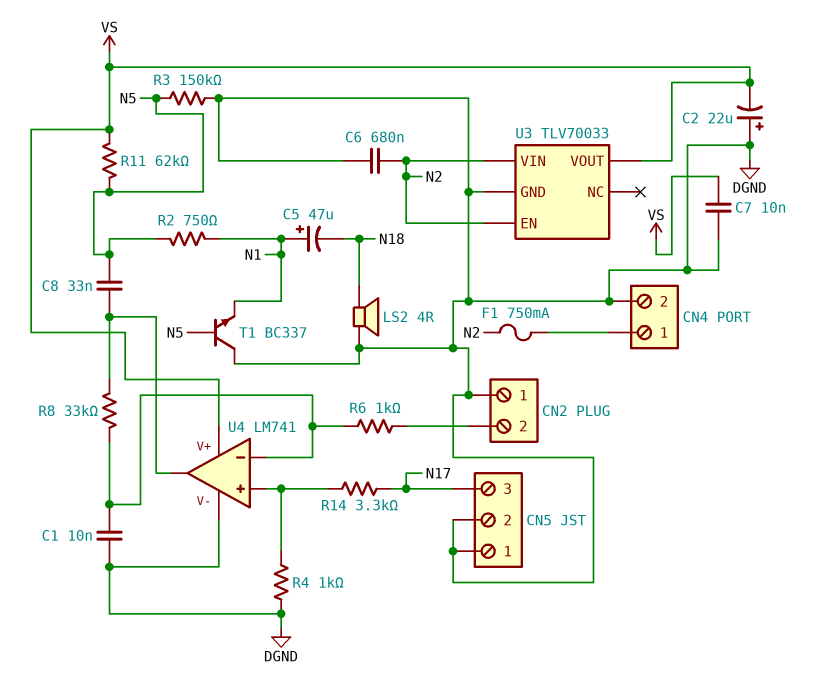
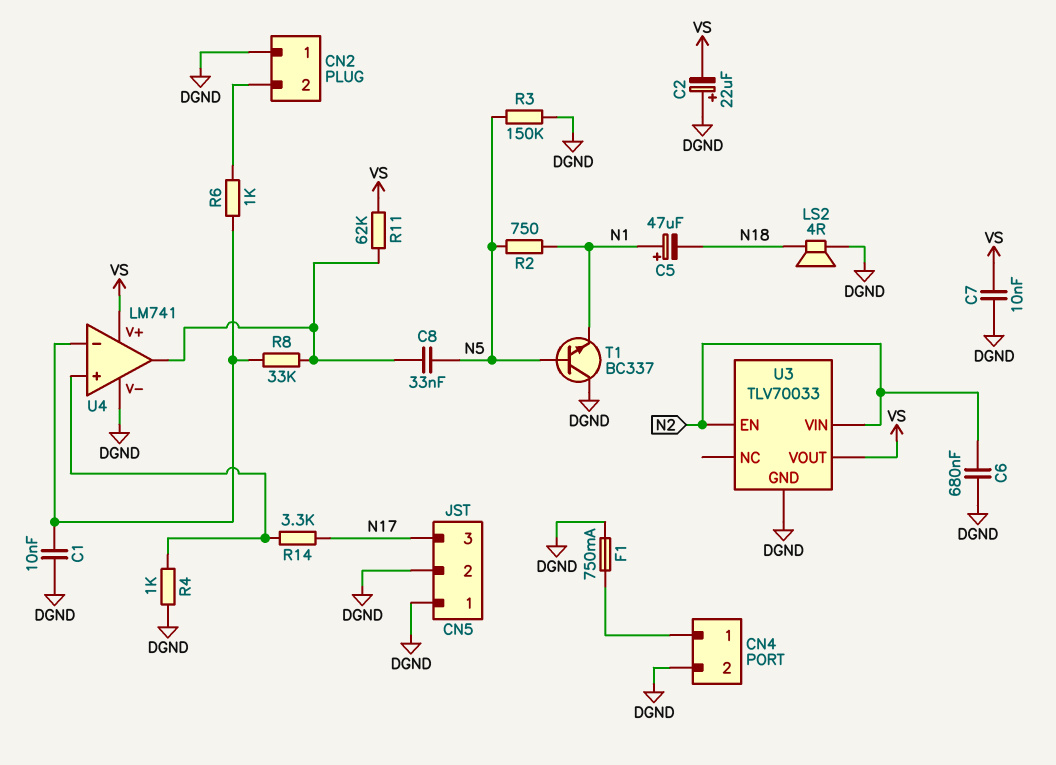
F1: 750mA (CN4/1, N2) -> 750mA (CN4/1, DGND)
R11: 62k (N5, VS) -> 62k (U4/out, VS)

